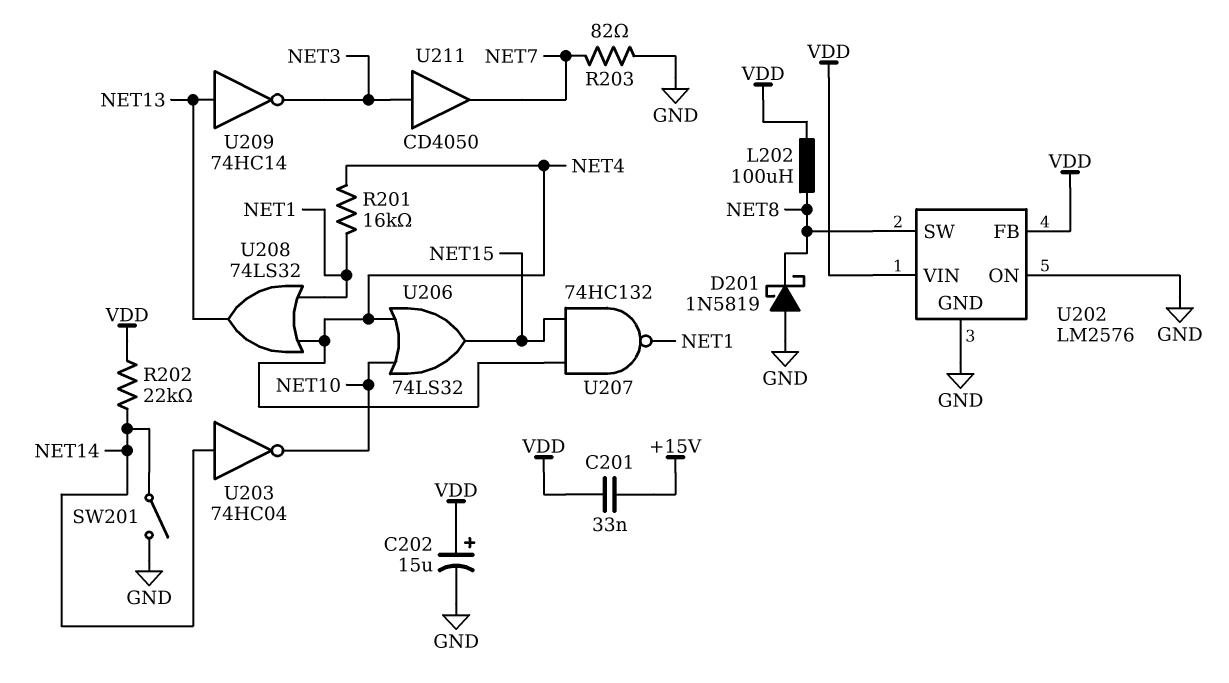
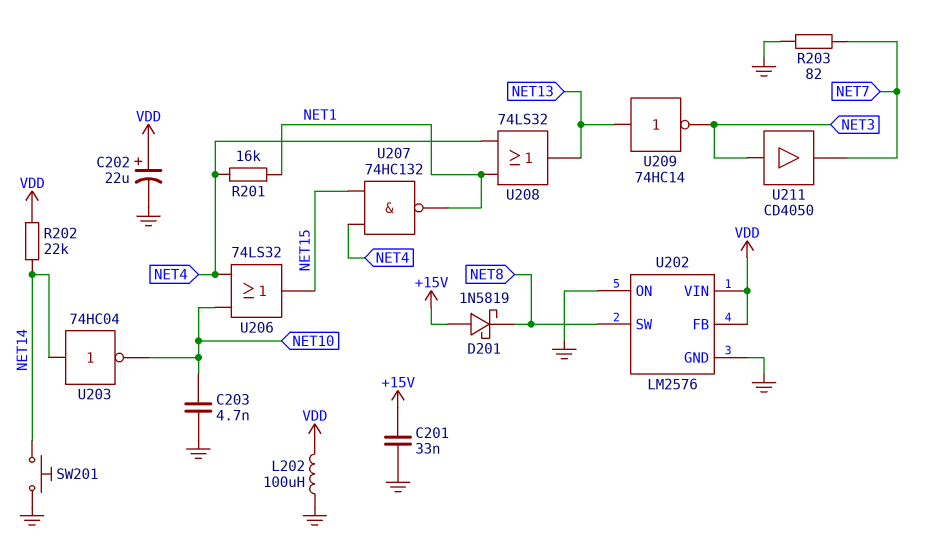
C201: 33nF (+15V, VDD) -> 33nF (+15V, GND)
C202: 15uF (plus VDD, minus GND) -> 22uF (plus VDD, minus GND)
C203: none -> 4.7nF (GND, NET10)
D201: schottky 1N5819 (A GND, K NET8) -> schottky 1N5819 (A +15V, K NET8)
L202: 100uH (NET8, VDD) -> 100uH (GND, VDD)
SW201: switch (GND, NET14) -> button (GND, NET14)

